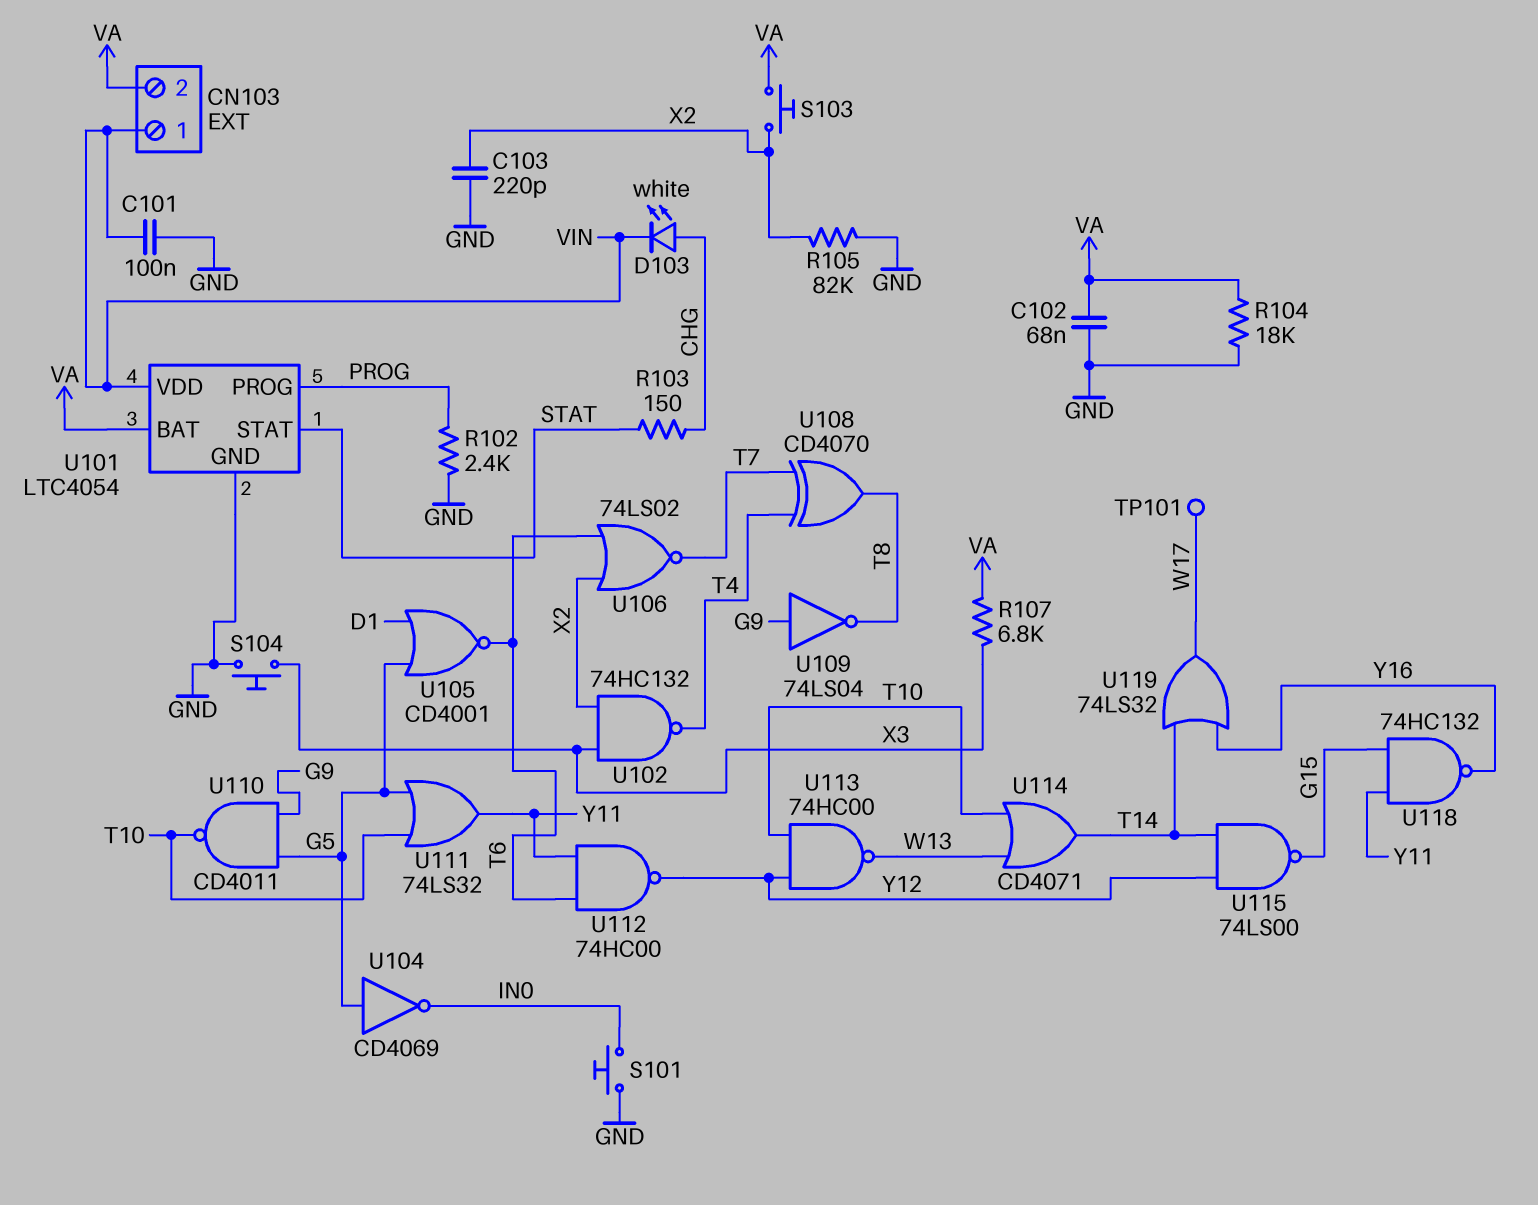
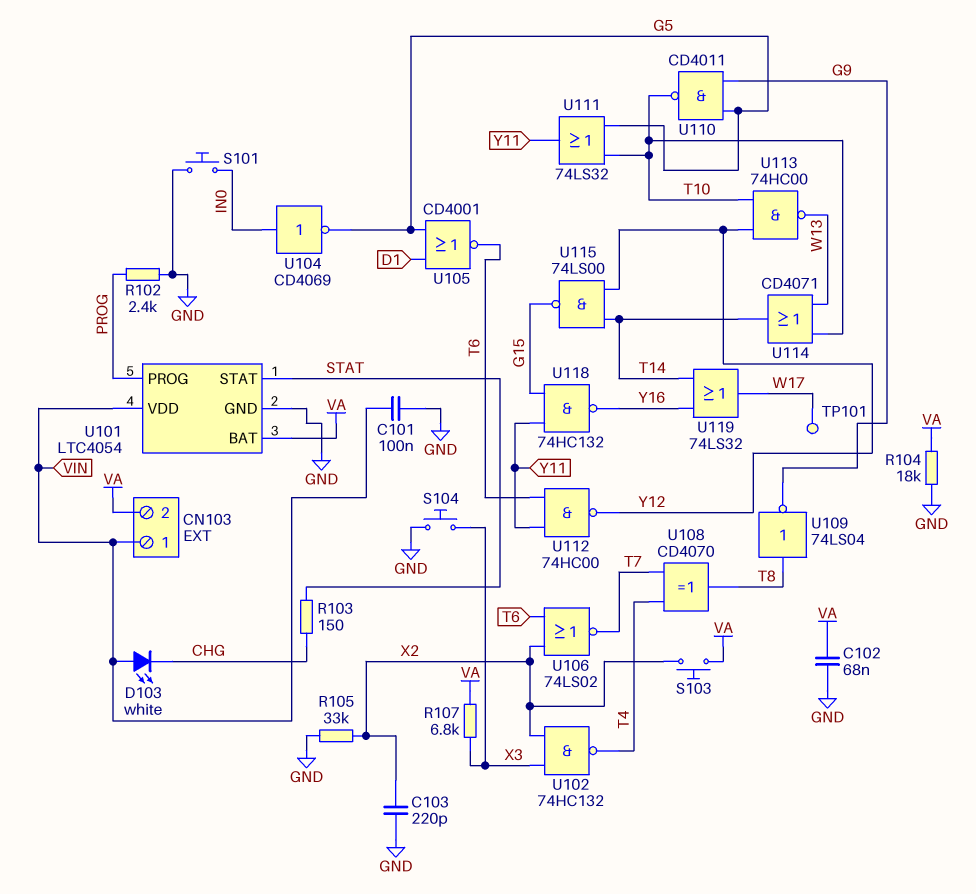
D103: LED white (A CHG, K VIN) -> LED white (A VIN, K CHG)
R105: 82k (GND, X2) -> 33k (GND, X2)
U104: NOT CD4069 (in G5, out IN0) -> NOT CD4069 (in IN0, out G5)
U109: NOT 74LS04 (in G9, out T8) -> NOT 74LS04 (in T8, out G9)

